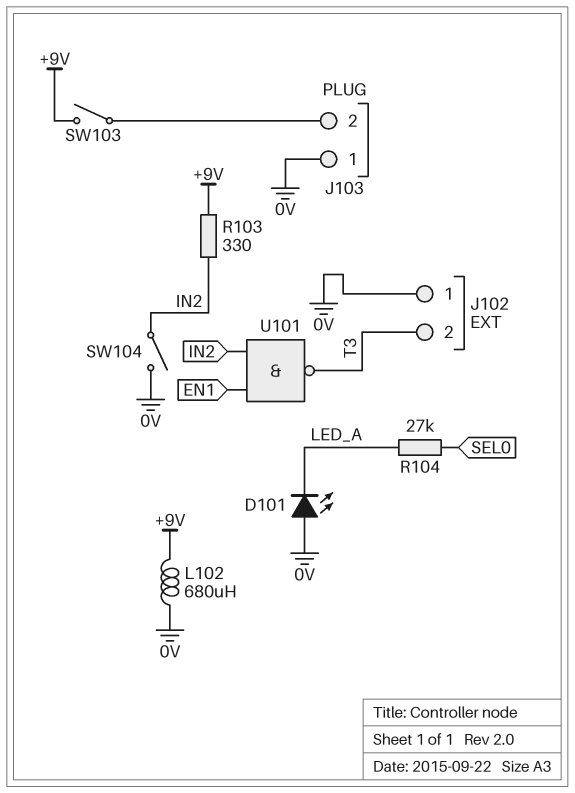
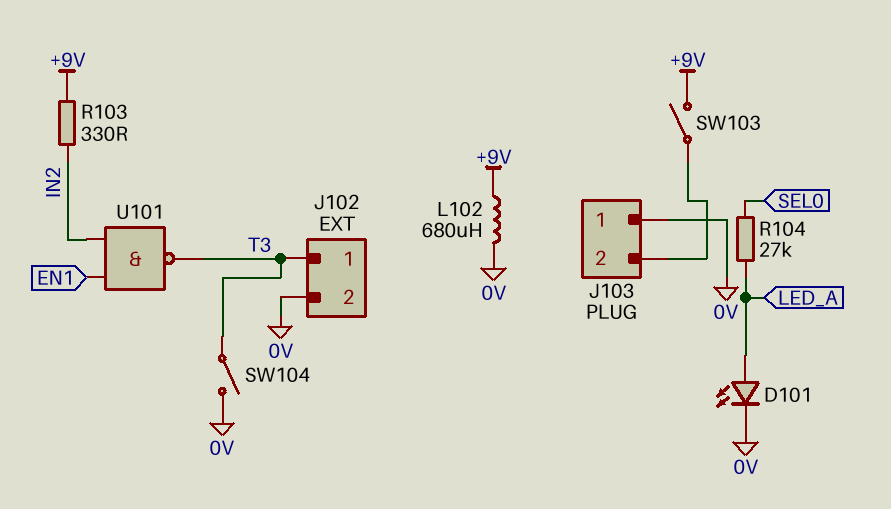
D101: LED (A 0V, K LED_A) -> LED (A LED_A, K 0V)
J102 pin 1: 0V -> T3
J102 pin 2: T3 -> 0V
SW104: switch (0V, IN2) -> switch (0V, T3)

